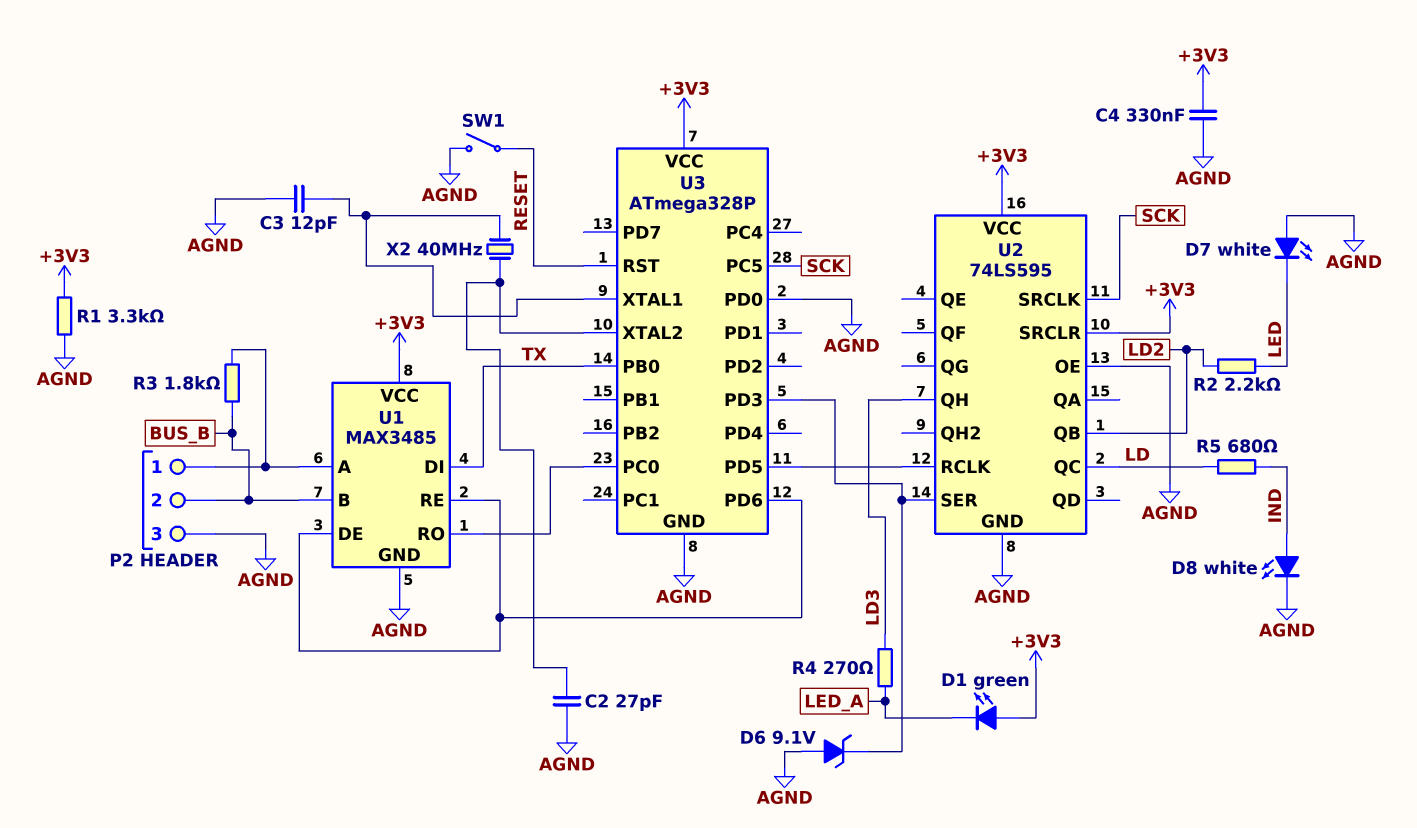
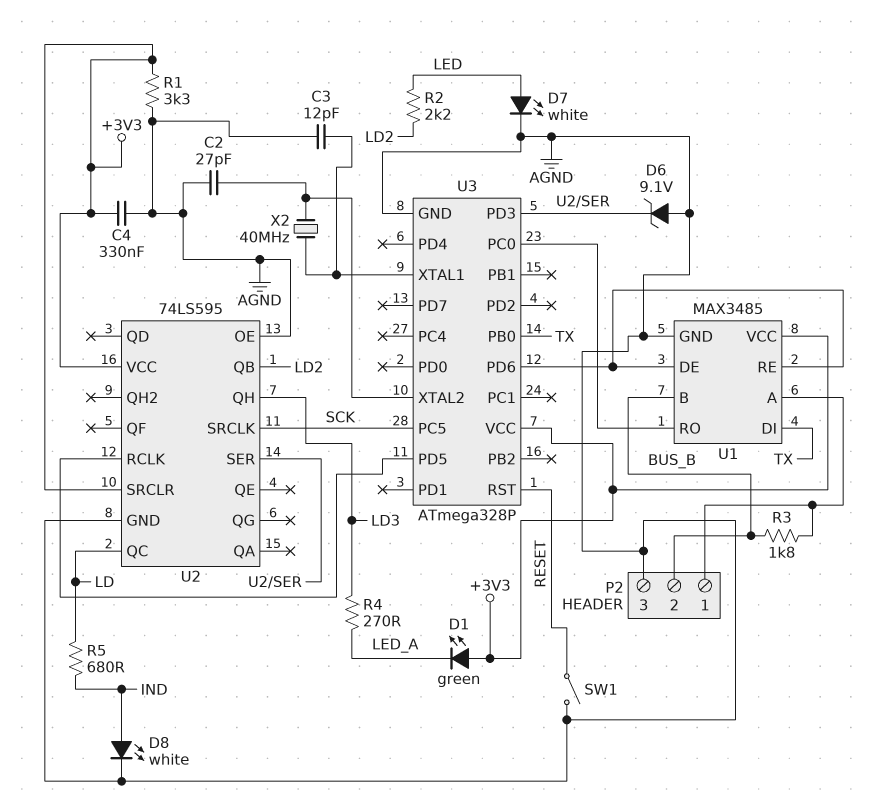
D7: LED white (A AGND, K LED) -> LED white (A LED, K AGND)
U3 pin PD0: AGND -> none

